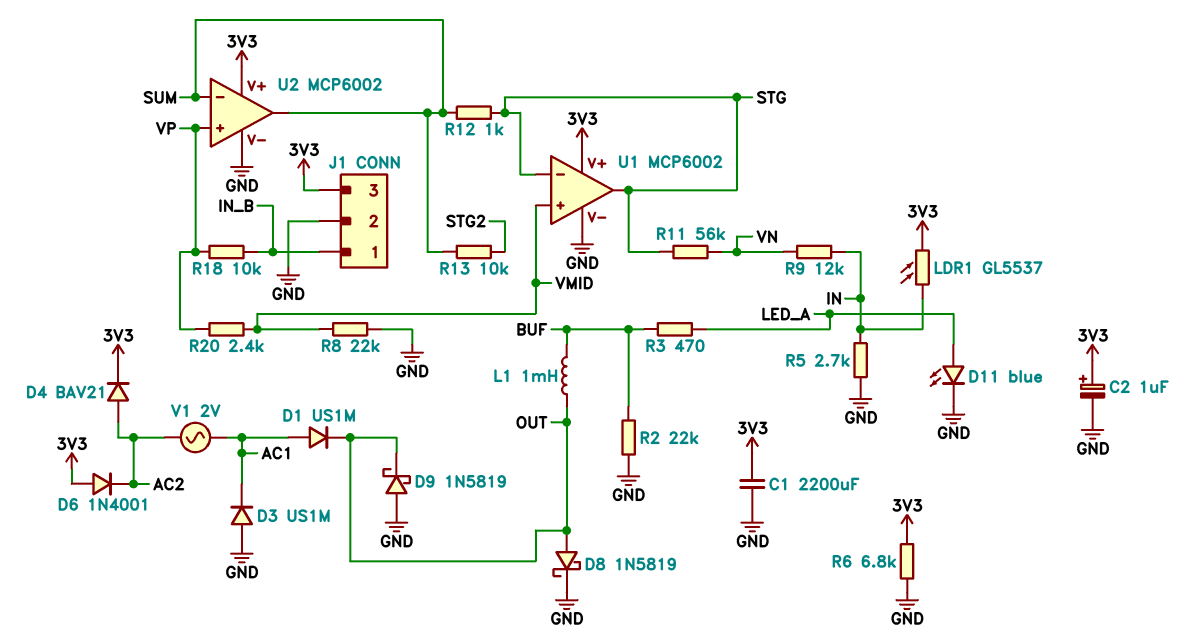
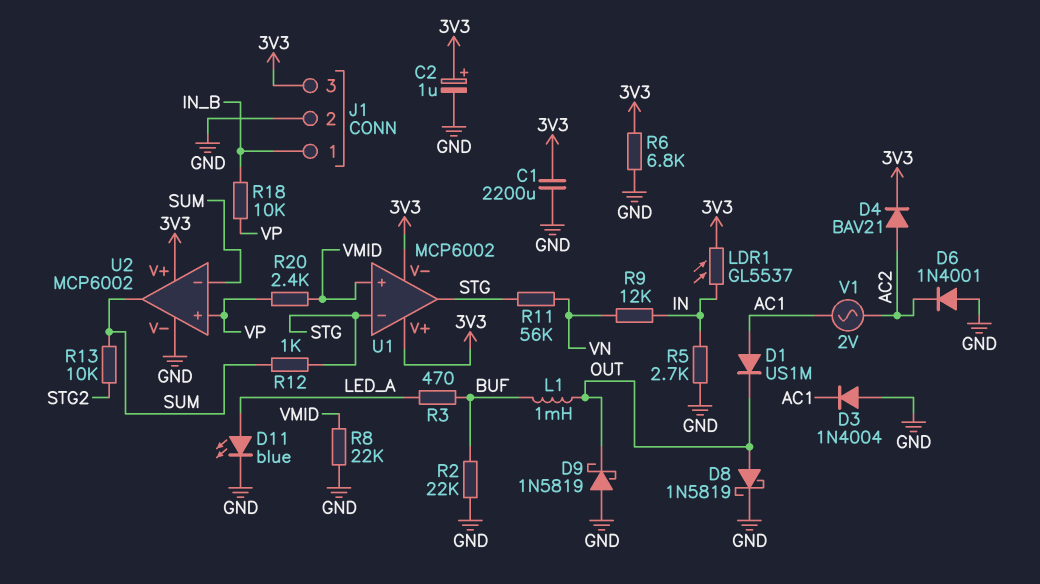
D3: diode US1M (A GND, K AC1) -> diode 1N4004 (A GND, K AC1)
D6: diode 1N4001 (A 3V3, K AC2) -> diode 1N4001 (A GND, K AC2)
U1 pin V-: GND -> 3V3

